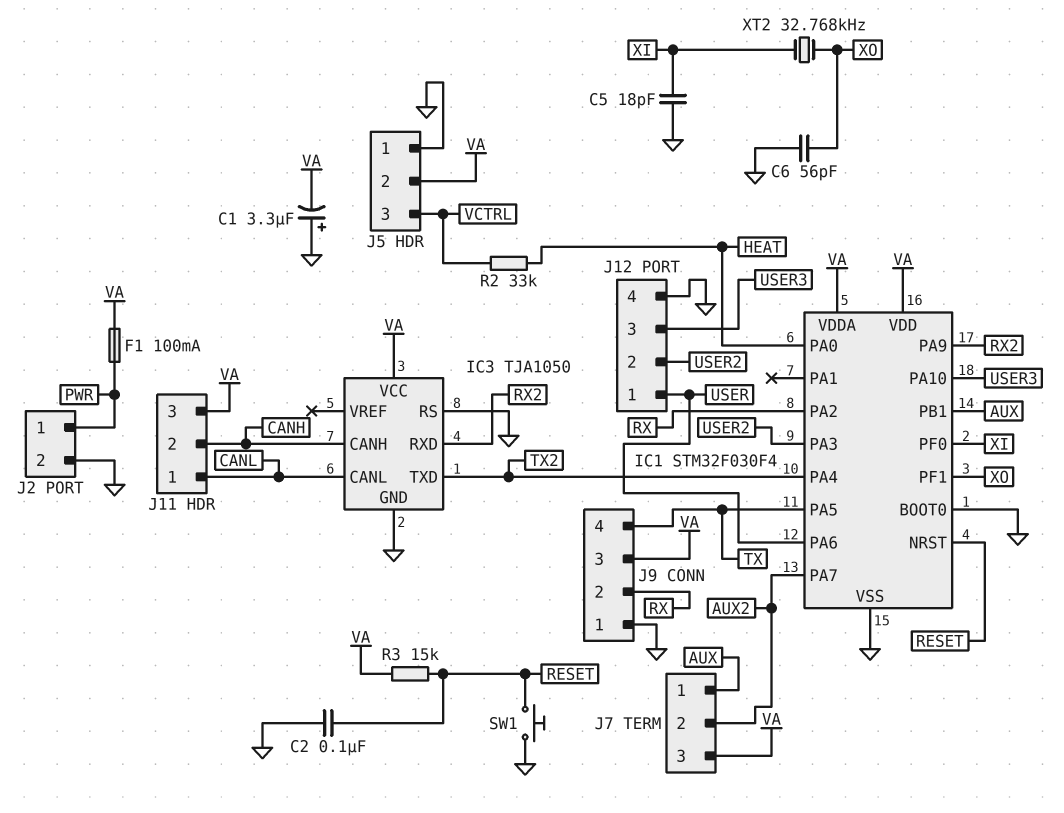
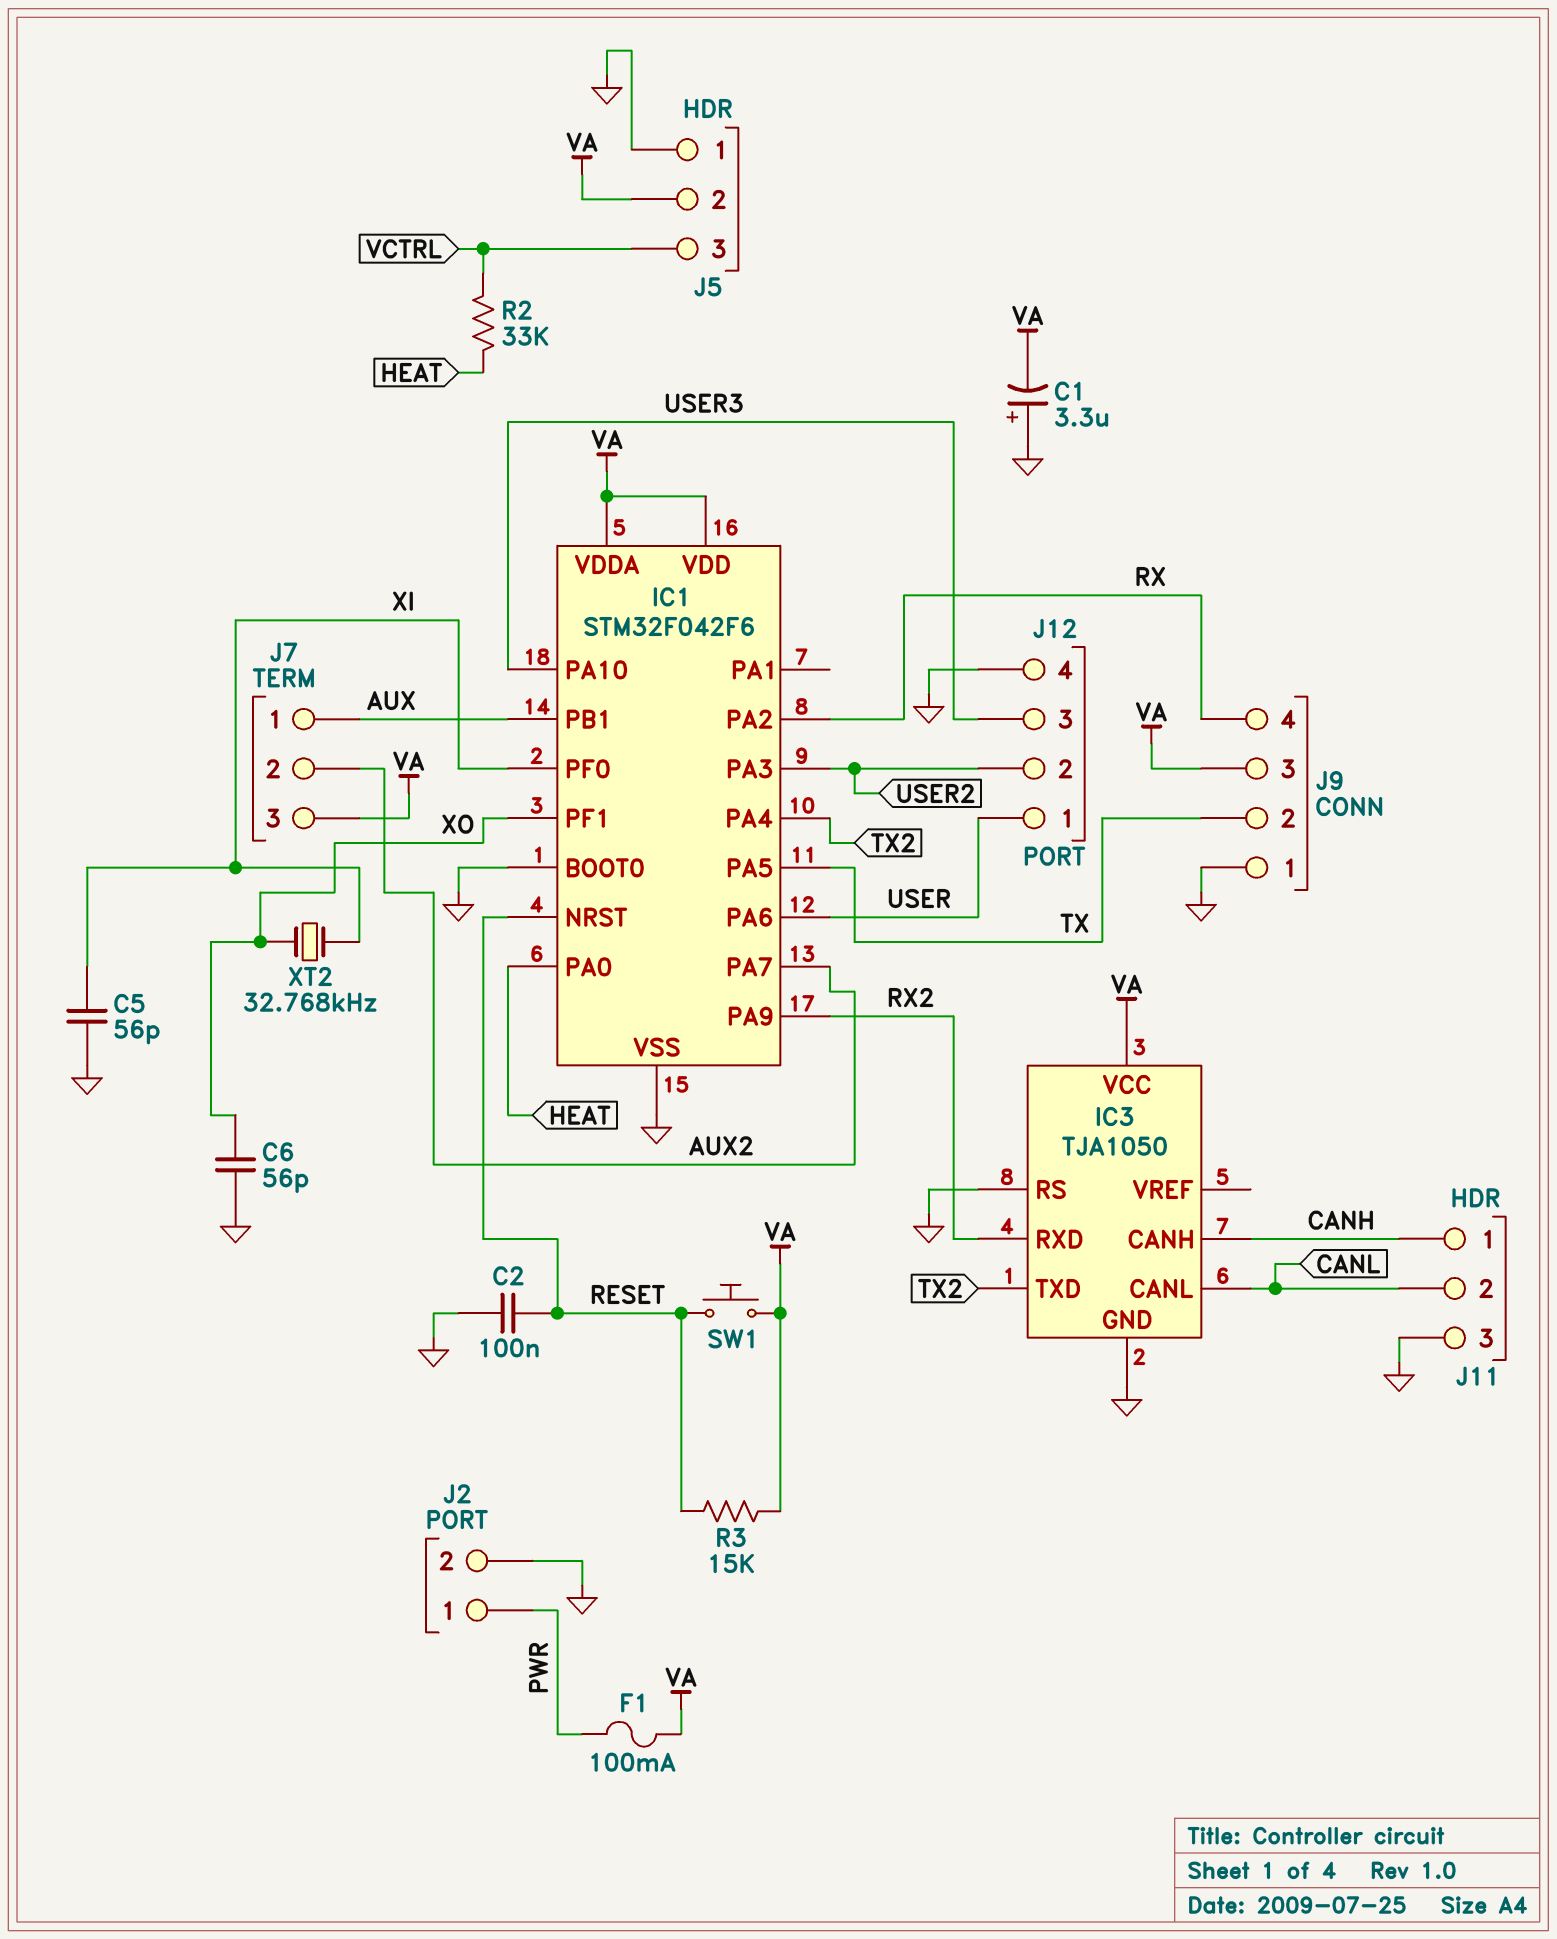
C5: 18pF (GND, XI) -> 56pF (GND, XI)
IC1: STM32F030F4 -> STM32F042F6
J9 pin 2: RX -> TX
J9 pin 4: TX -> RX
J11 pin 1: CANL -> CANH
J11 pin 2: CANH -> CANL
J11 pin 3: VA -> GND
SW1: button (GND, RESET) -> button (RESET, VA)

